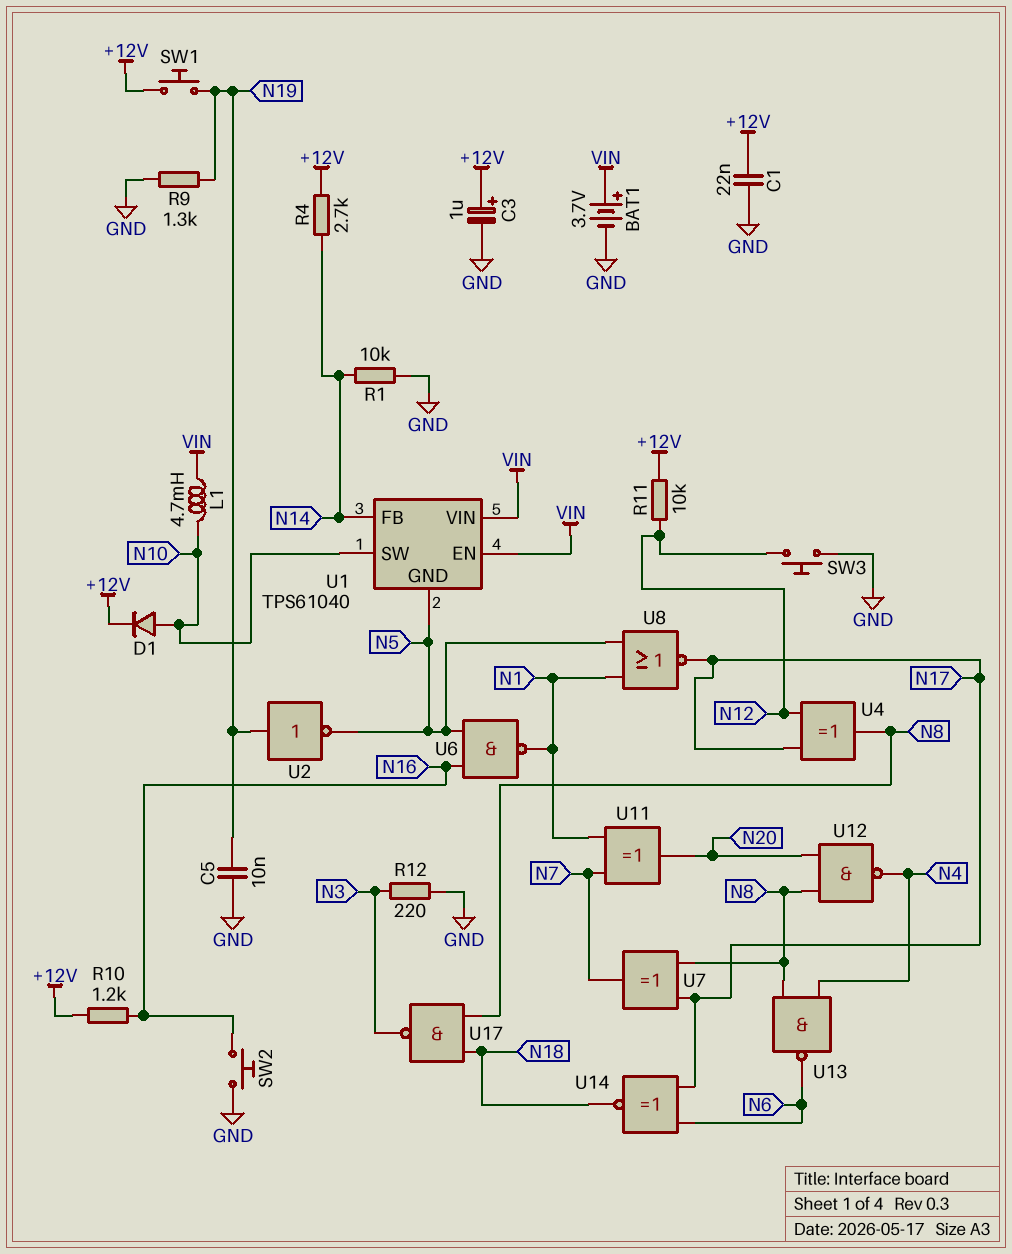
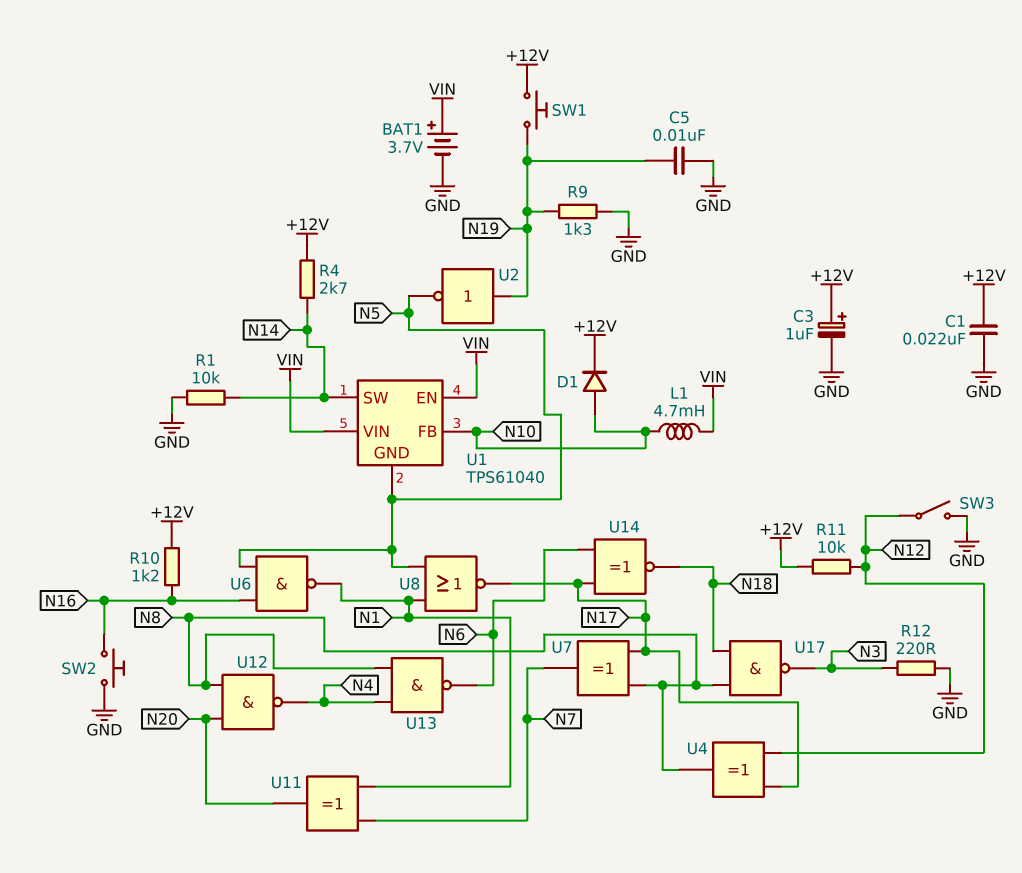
SW3: button (GND, N12) -> switch (GND, N12)
U1 pin FB: N14 -> N10
U1 pin SW: N10 -> N14

